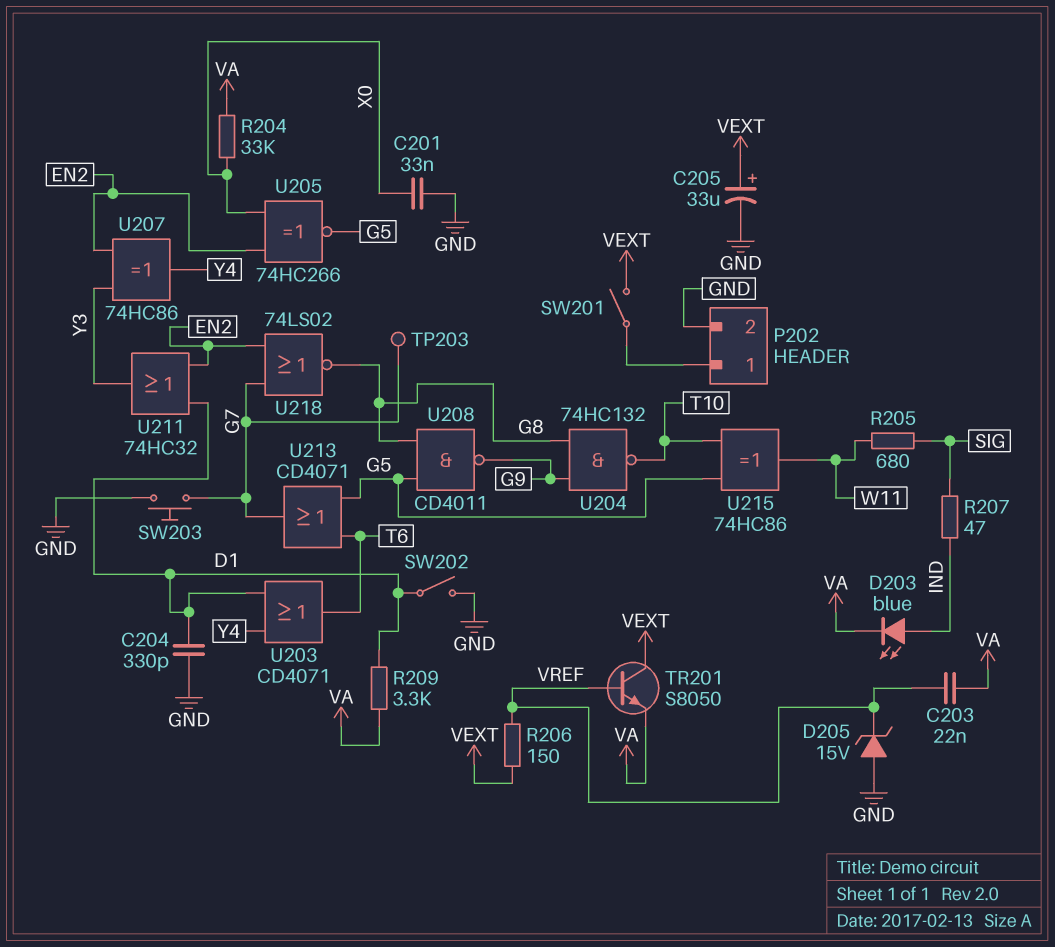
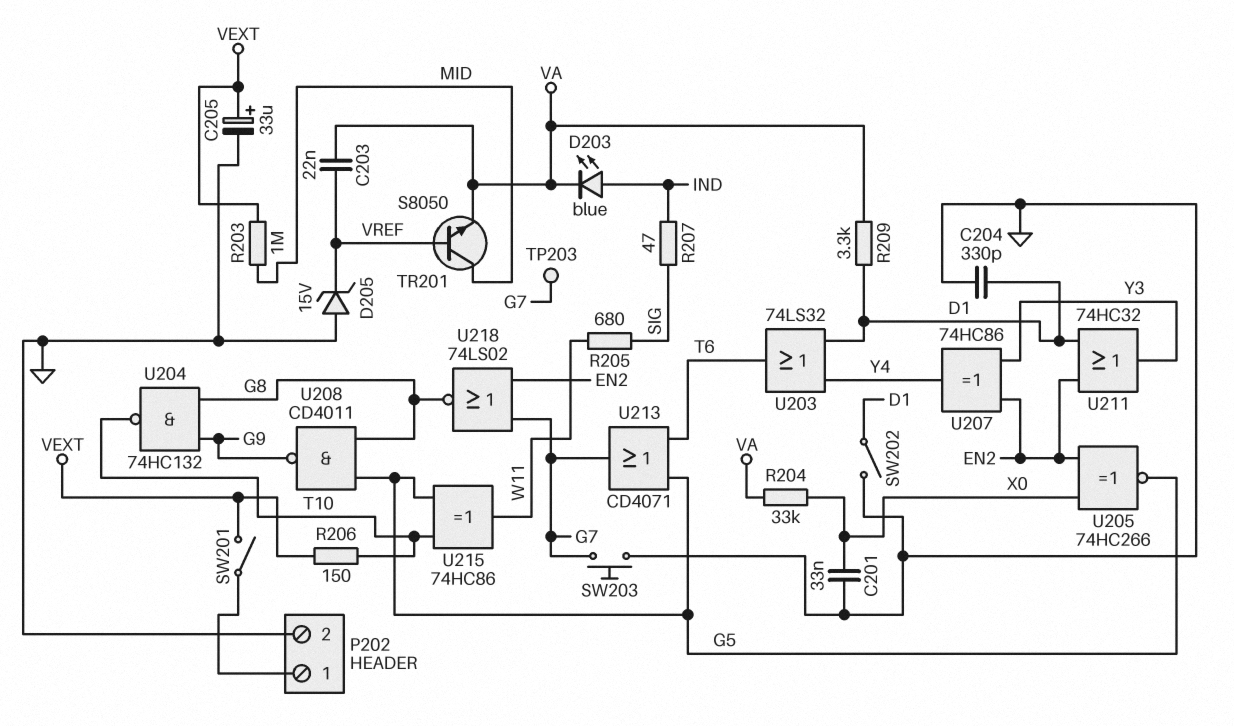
R203: none -> 1M (MID, VEXT)
R206: 150 (VEXT, VREF) -> 150 (T10, VEXT)
TR201: NPN S8050 (B VREF, C VEXT, E VA) -> NPN S8050 (B VREF, C MID, E VA)
U203: OR CD4071 (in D1, in Y4, out T6) -> OR 74LS32 (in D1, in Y4, out T6)

